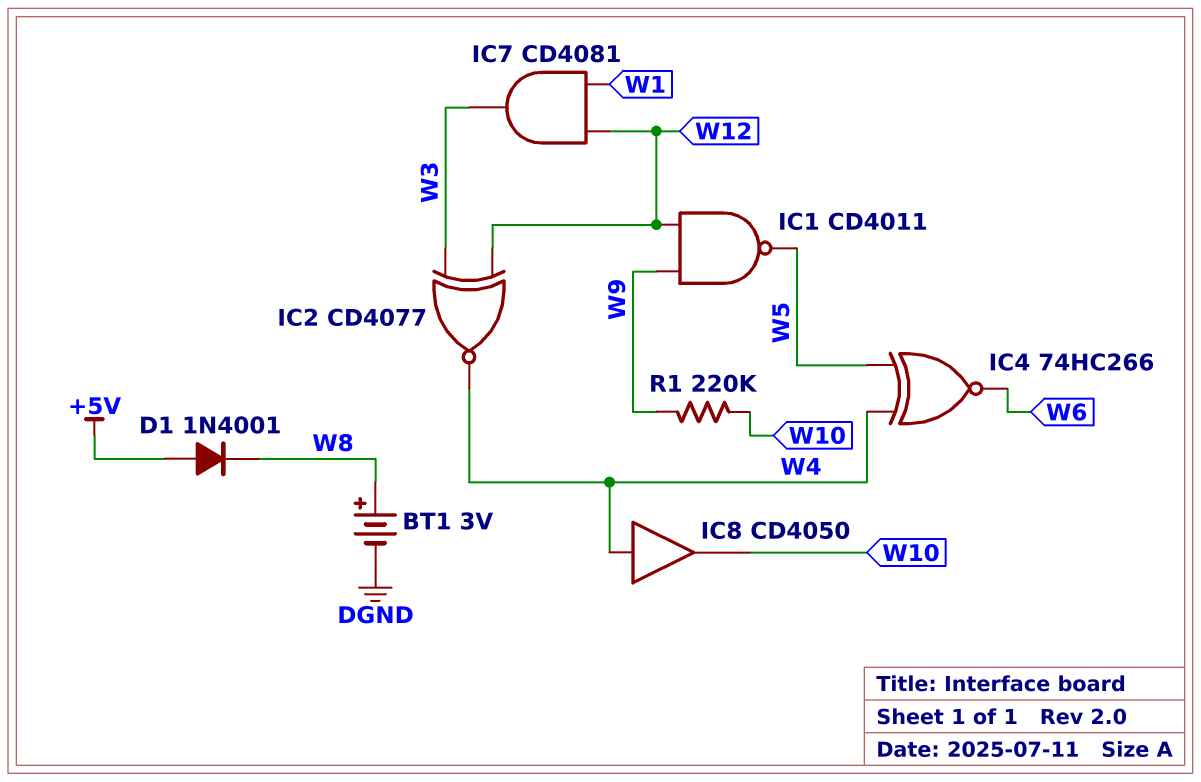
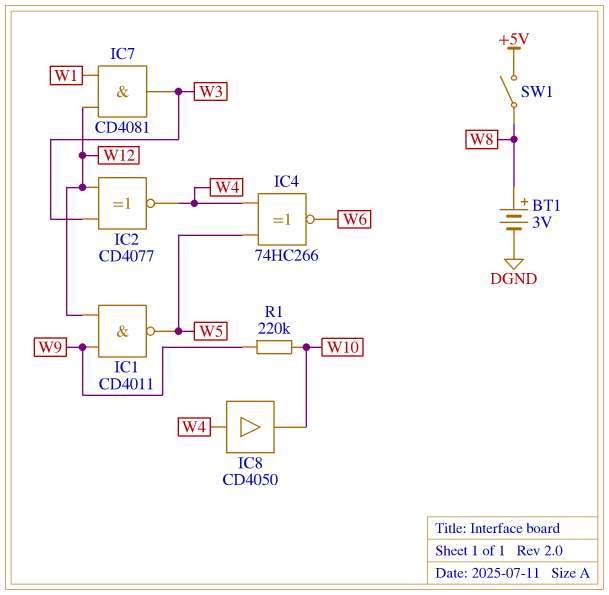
D1: diode 1N4001 (A +5V, K W8) -> none
SW1: none -> switch (+5V, W8)

